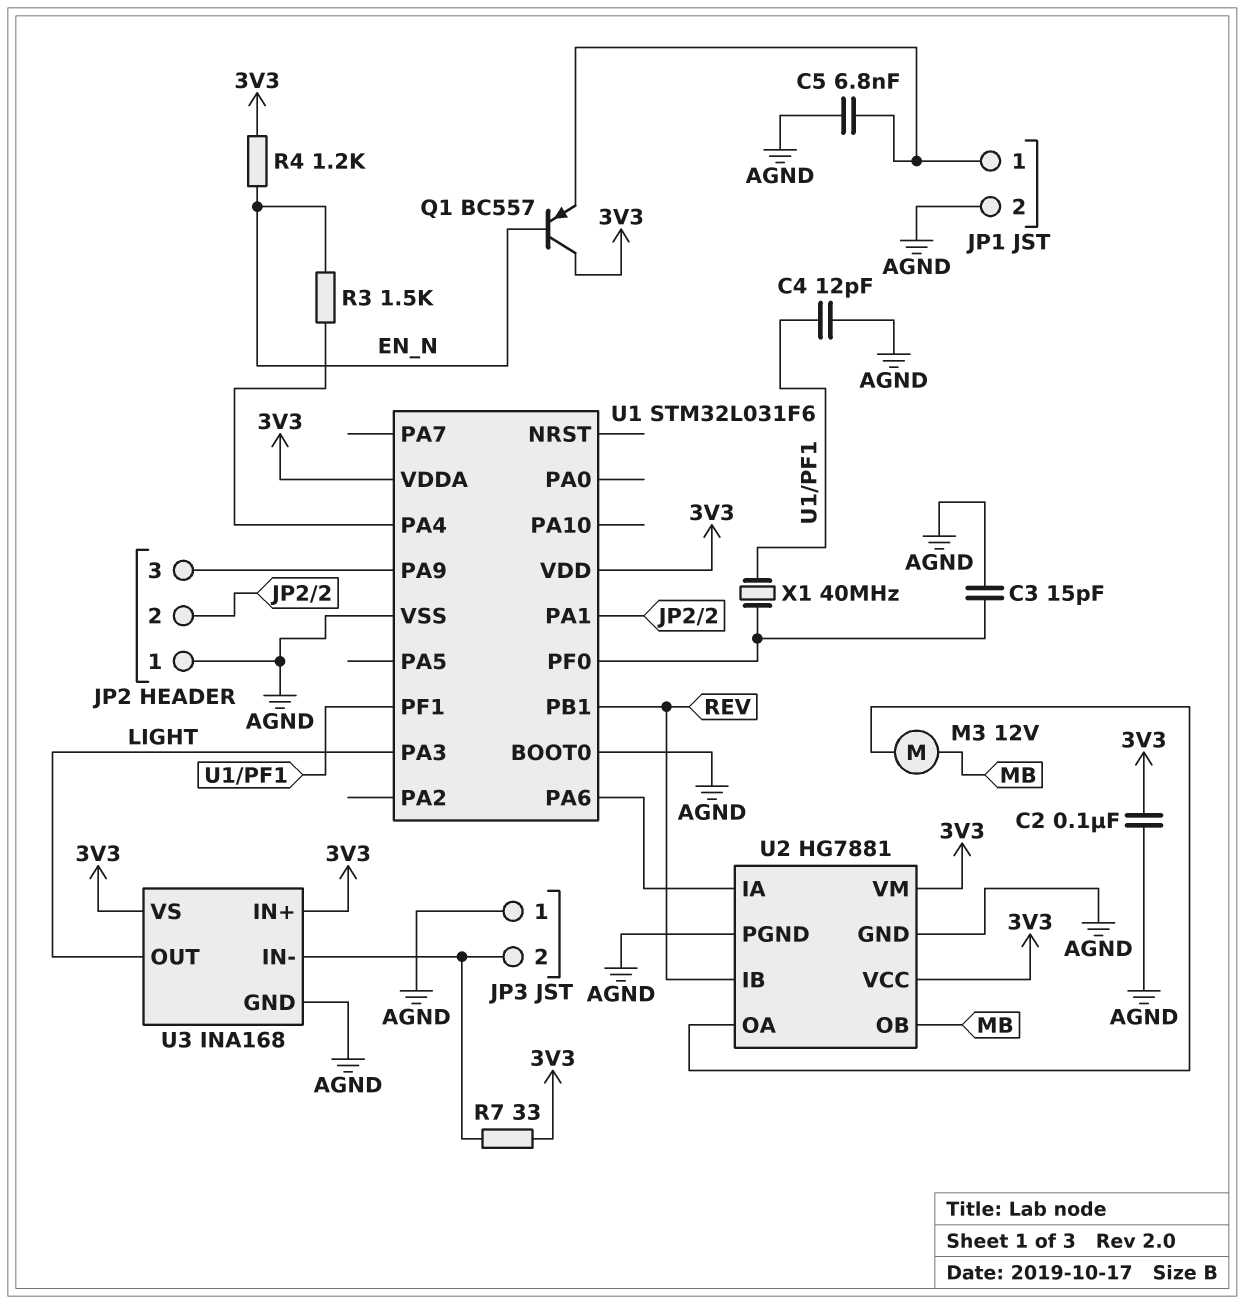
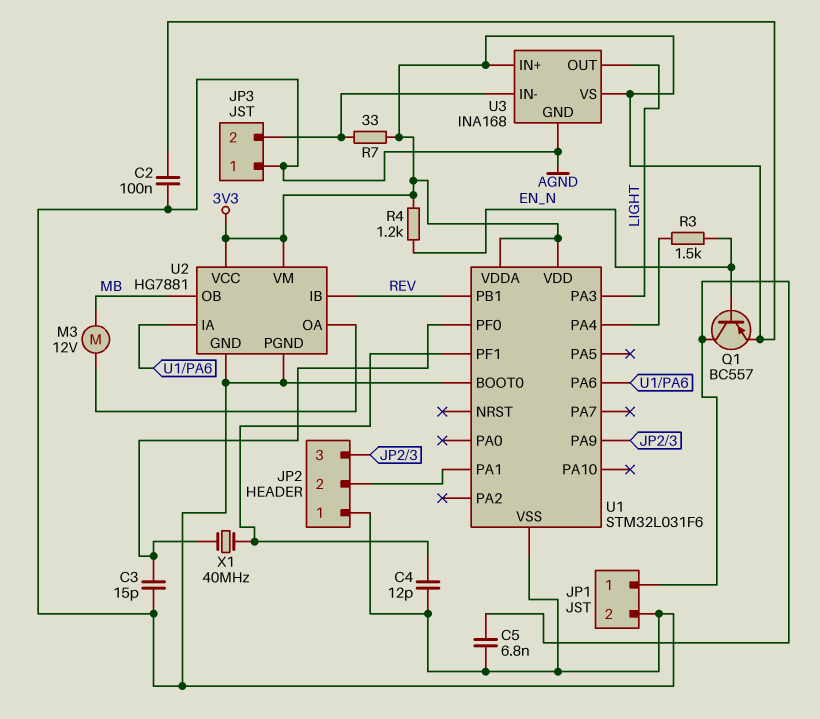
Q1: PNP BC557 (B EN_N, C 3V3, E JP1/1) -> PNP BC557 (B EN_N, C JP1/1, E 3V3)

